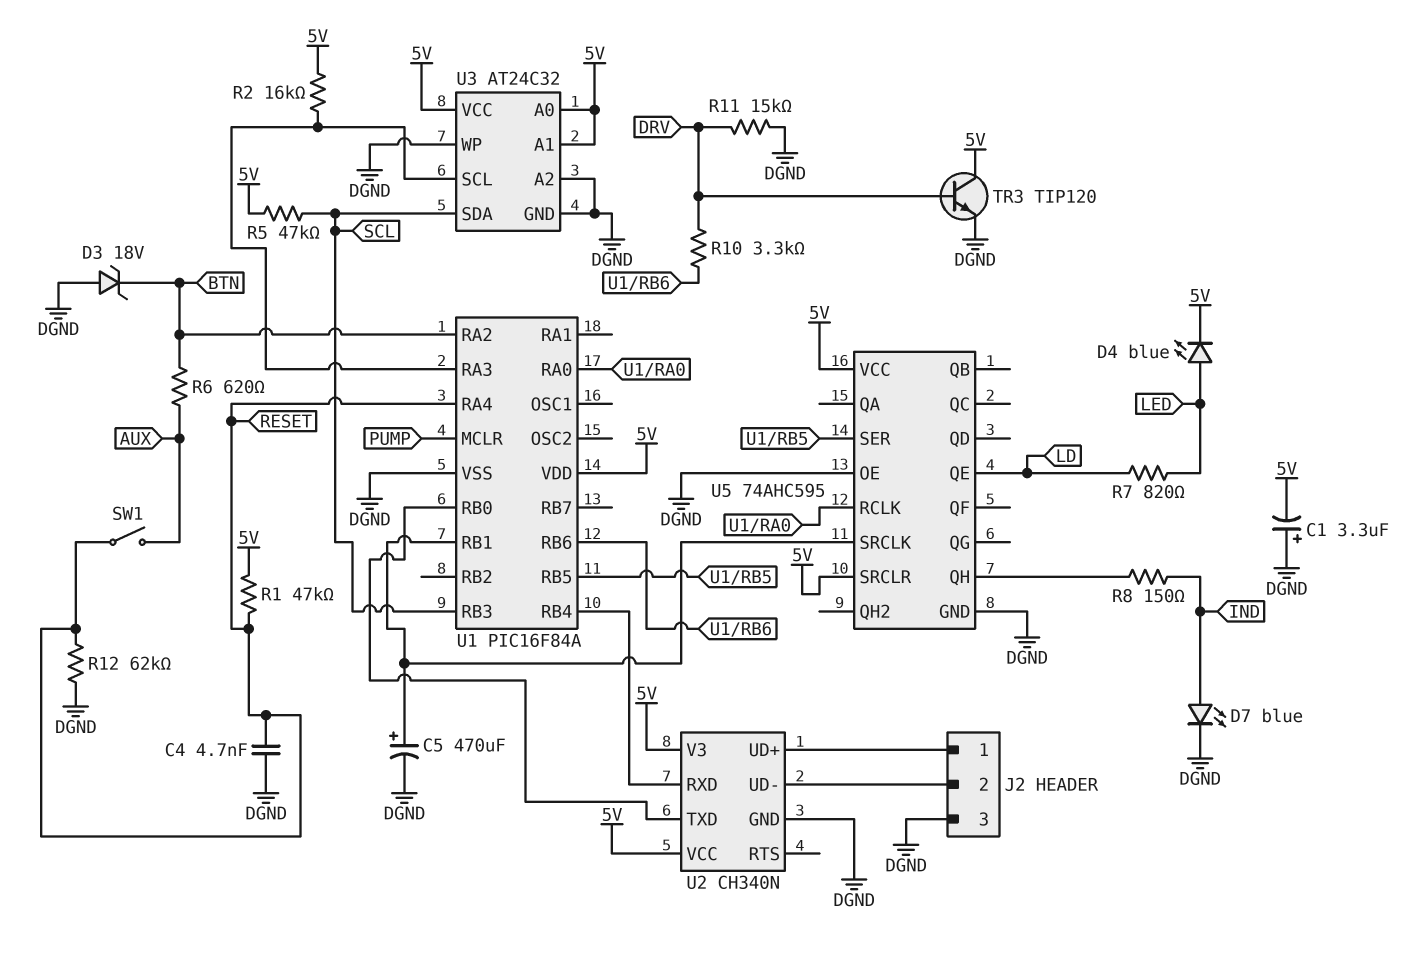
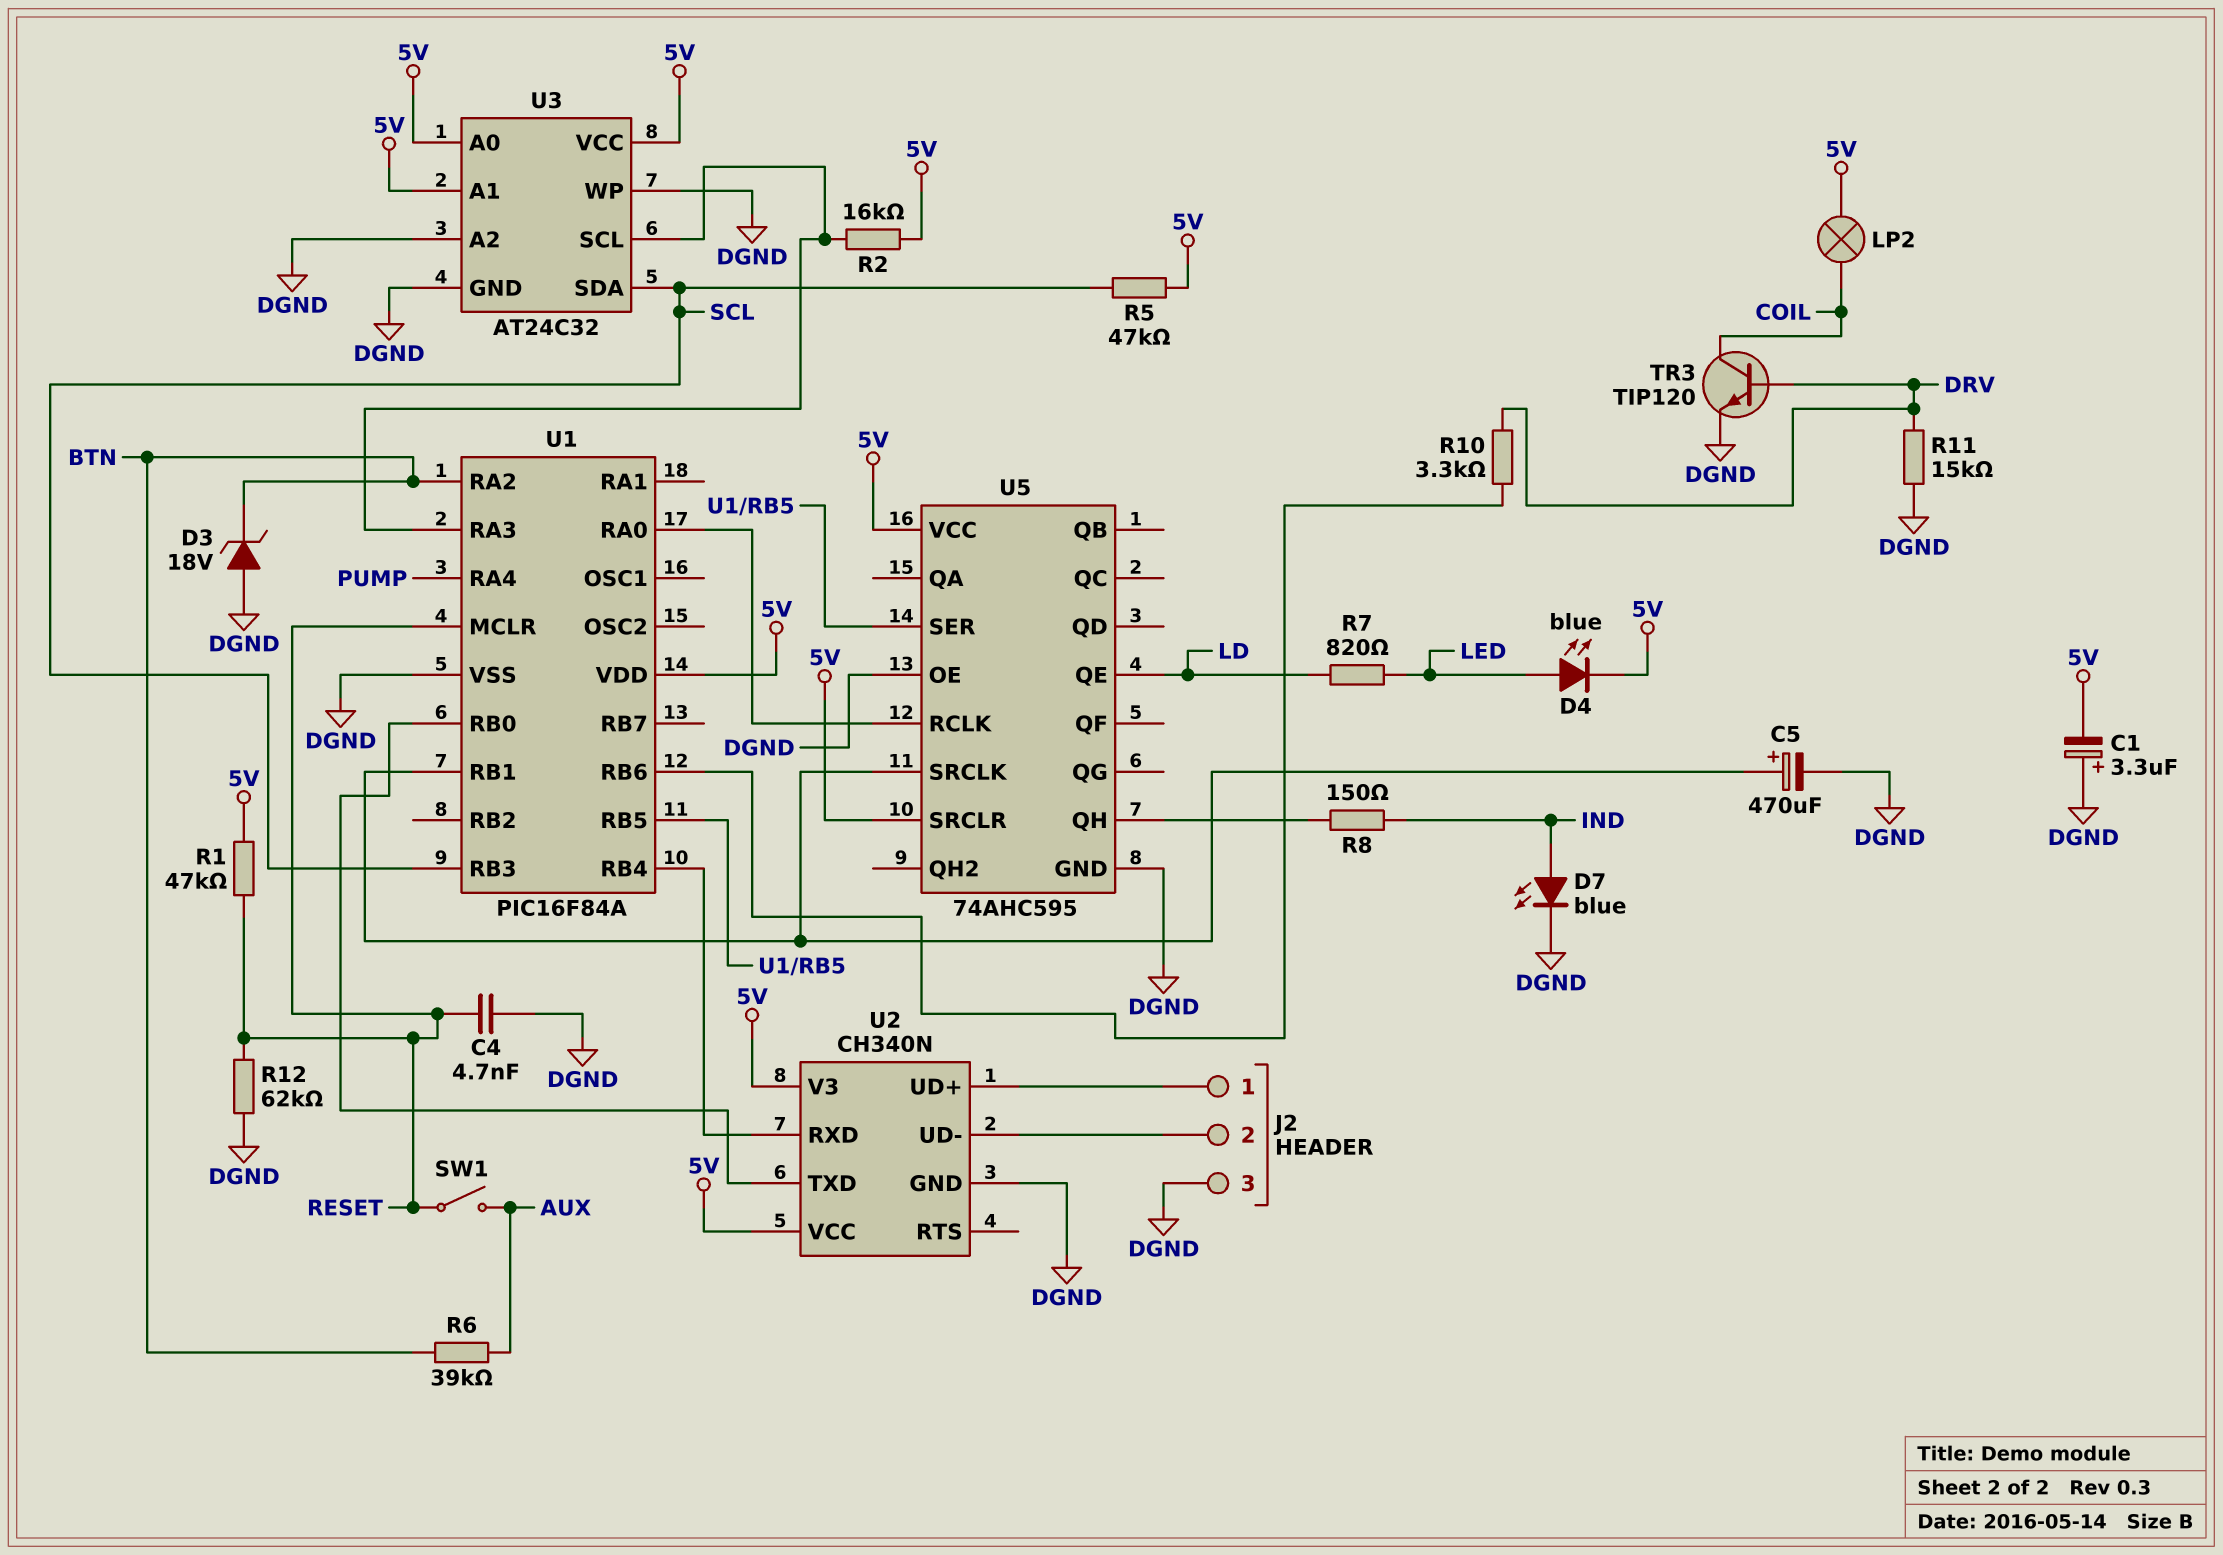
LP2: none -> lamp (5V, COIL)
R6: 620 (AUX, BTN) -> 39k (AUX, BTN)
TR3: NPN TIP120 (B DRV, C 5V, E DGND) -> NPN TIP120 (B DRV, C COIL, E DGND)
U1 pin MCLR: PUMP -> RESET
U1 pin RA4: RESET -> PUMP

